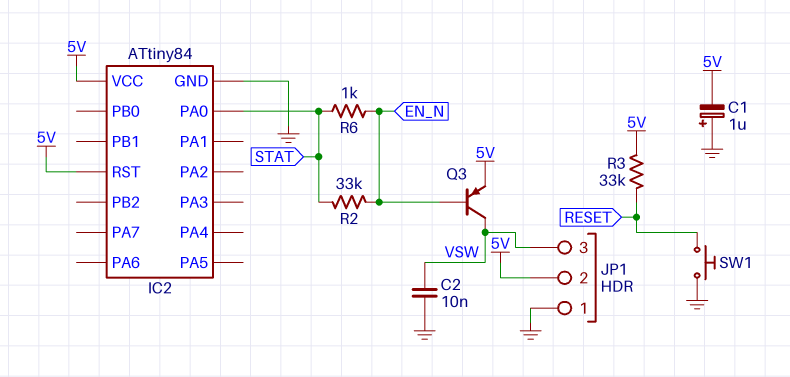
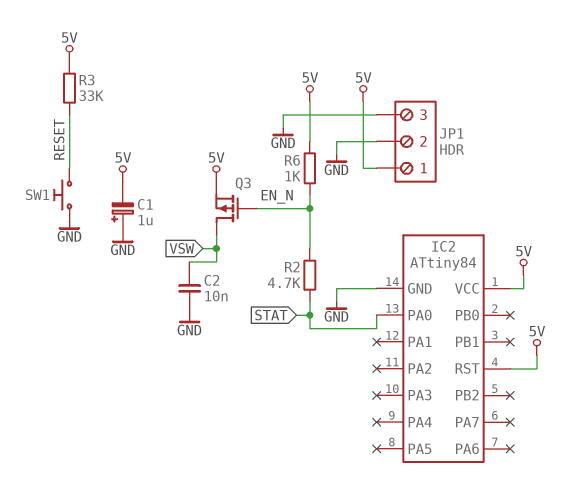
JP1 pin 1: GND -> 5V
JP1 pin 2: 5V -> GND
JP1 pin 3: VSW -> GND
Q3: PNP (B EN_N, C VSW, E 5V) -> PMOS (G EN_N, D VSW, S 5V)
R2: 33k (EN_N, STAT) -> 4.7k (EN_N, STAT)
R6: 1k (EN_N, STAT) -> 1k (5V, EN_N)

